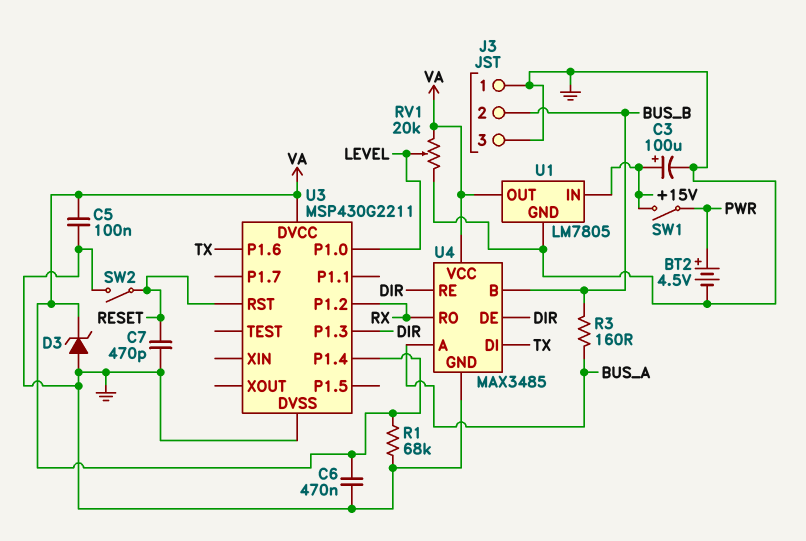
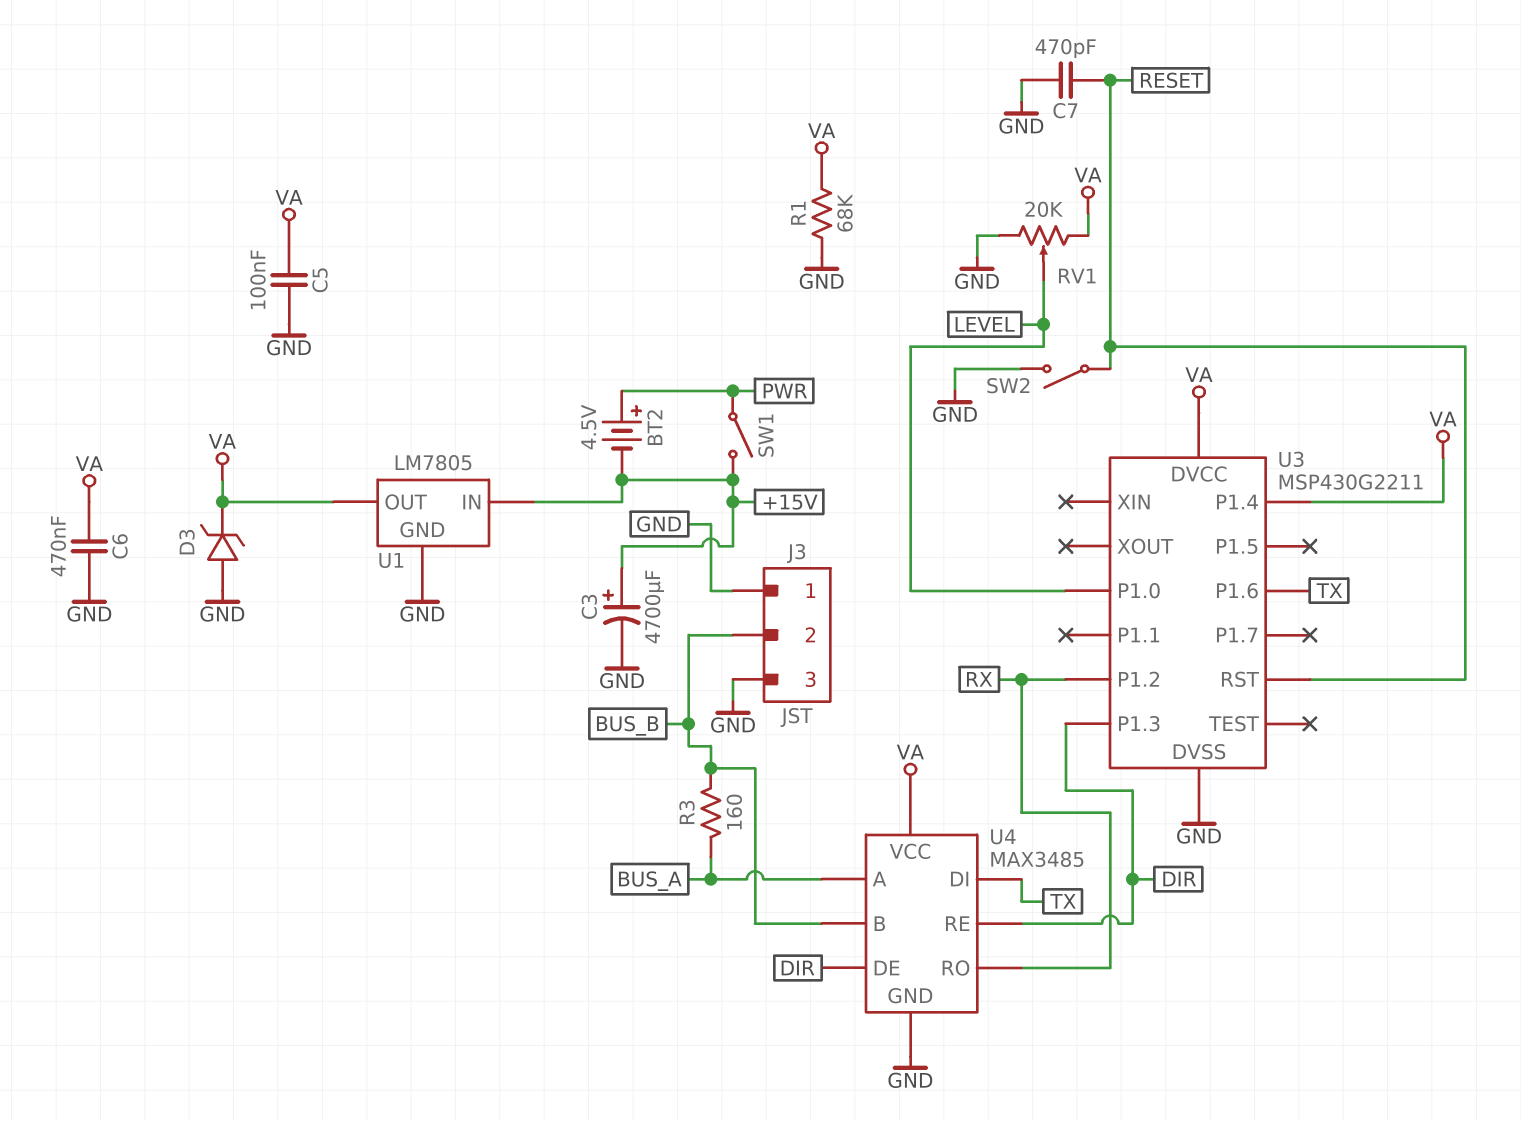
BT2: 4.5V (plus PWR, minus GND) -> 4.5V (plus PWR, minus +15V)
C3: 100uF (plus +15V, minus GND) -> 4700uF (plus +15V, minus GND)

